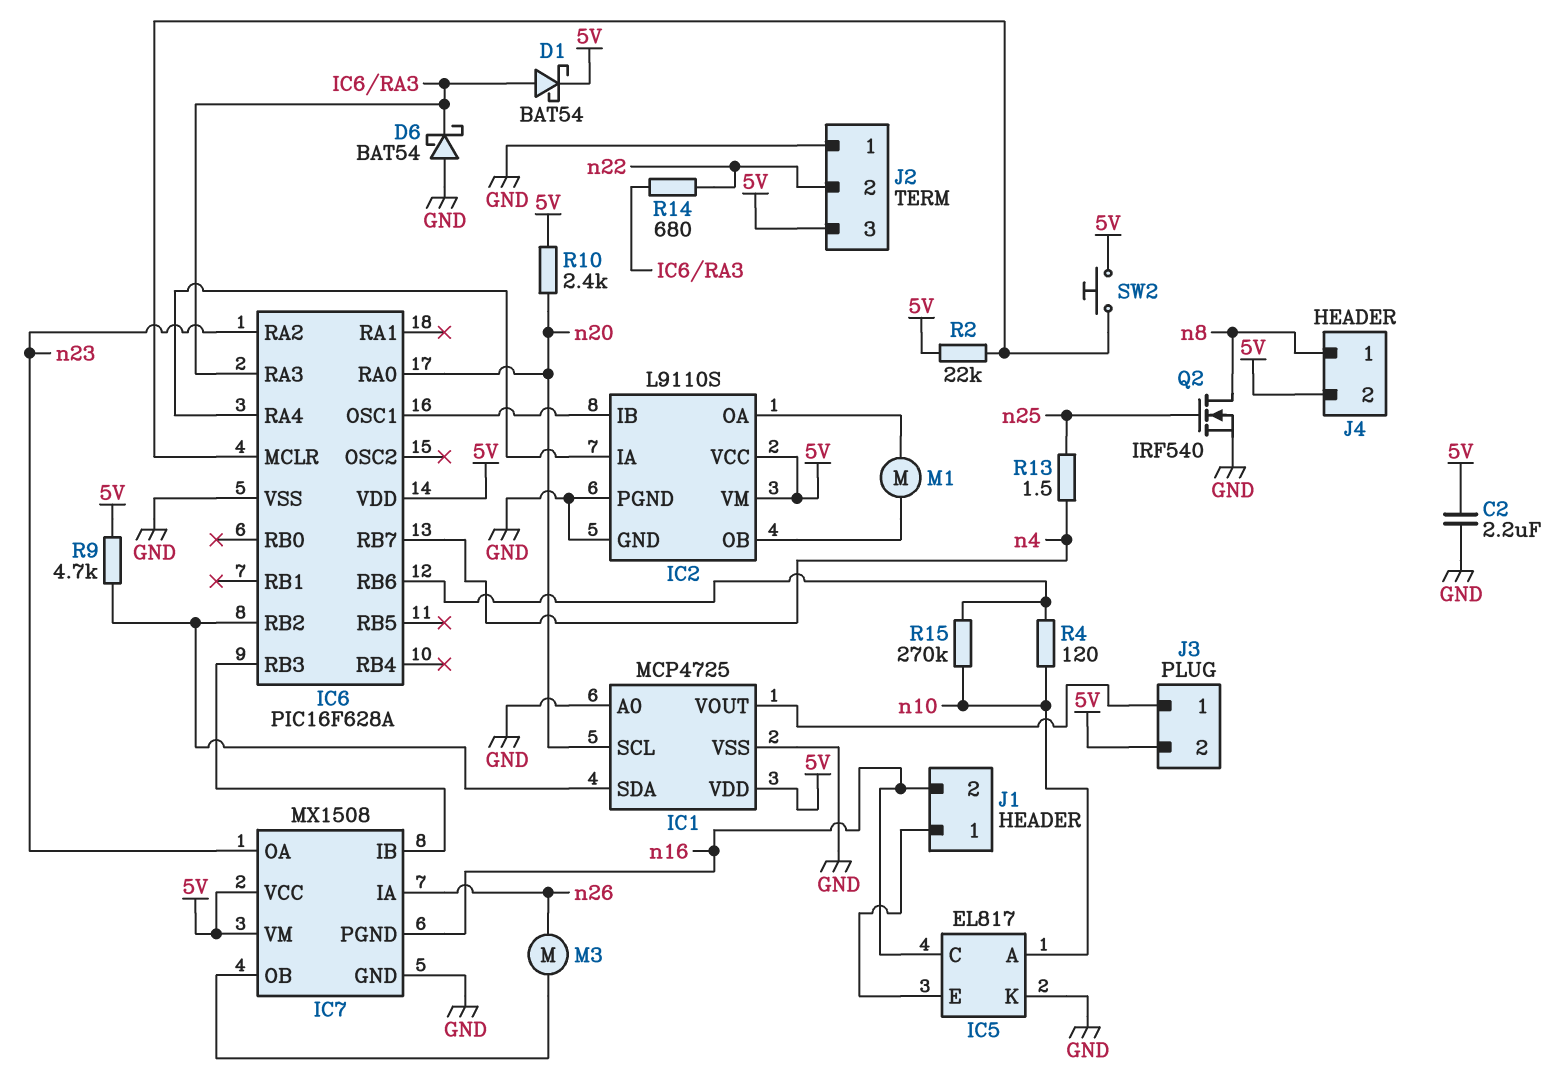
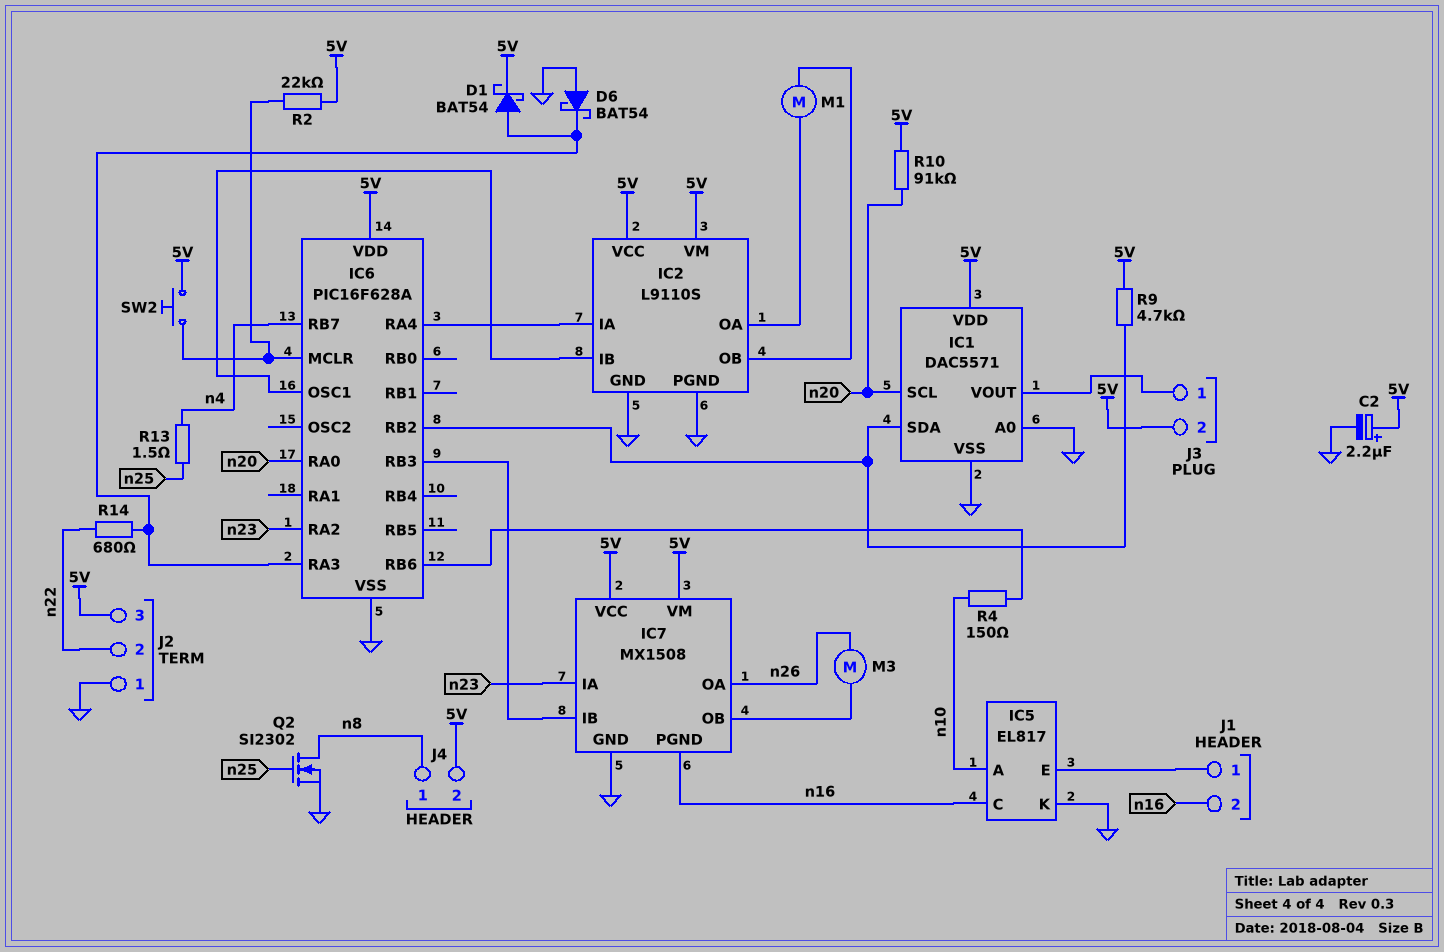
C2: 2.2uF (5V, GND) -> 2.2uF (plus 5V, minus GND)
IC1: MCP4725 -> DAC5571
IC7 pin IA: n26 -> n23
IC7 pin OA: n23 -> n26
Q2: NMOS IRF540 (G n25, D n8, S GND) -> NMOS SI2302 (G n25, D n8, S GND)
R4: 120 (IC6/RB6, n10) -> 150 (IC6/RB6, n10)
R10: 2.4k (5V, n20) -> 91k (5V, n20)
R15: 270k (IC6/RB6, n10) -> none

